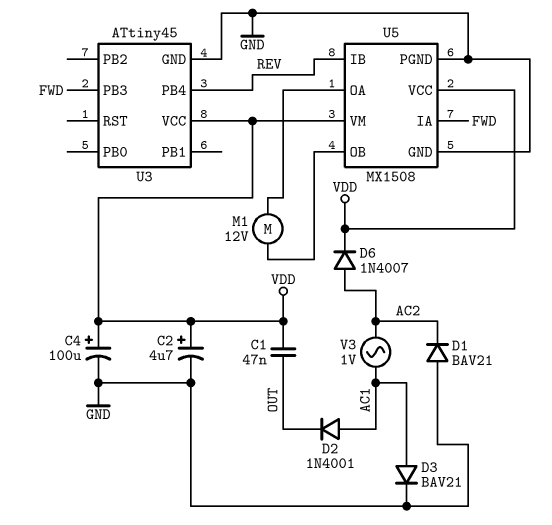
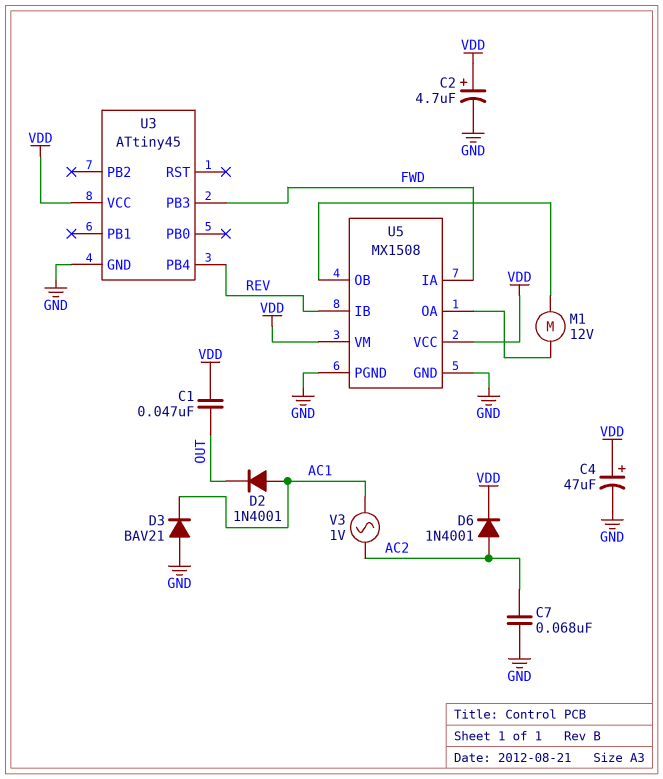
C4: 100uF (plus VDD, minus GND) -> 47uF (plus VDD, minus GND)
C7: none -> 68nF (AC2, GND)
D1: diode BAV21 (A GND, K AC2) -> none
D3: diode BAV21 (A AC1, K GND) -> diode BAV21 (A GND, K AC1)
D6: diode 1N4007 (A AC2, K VDD) -> diode 1N4001 (A AC2, K VDD)

